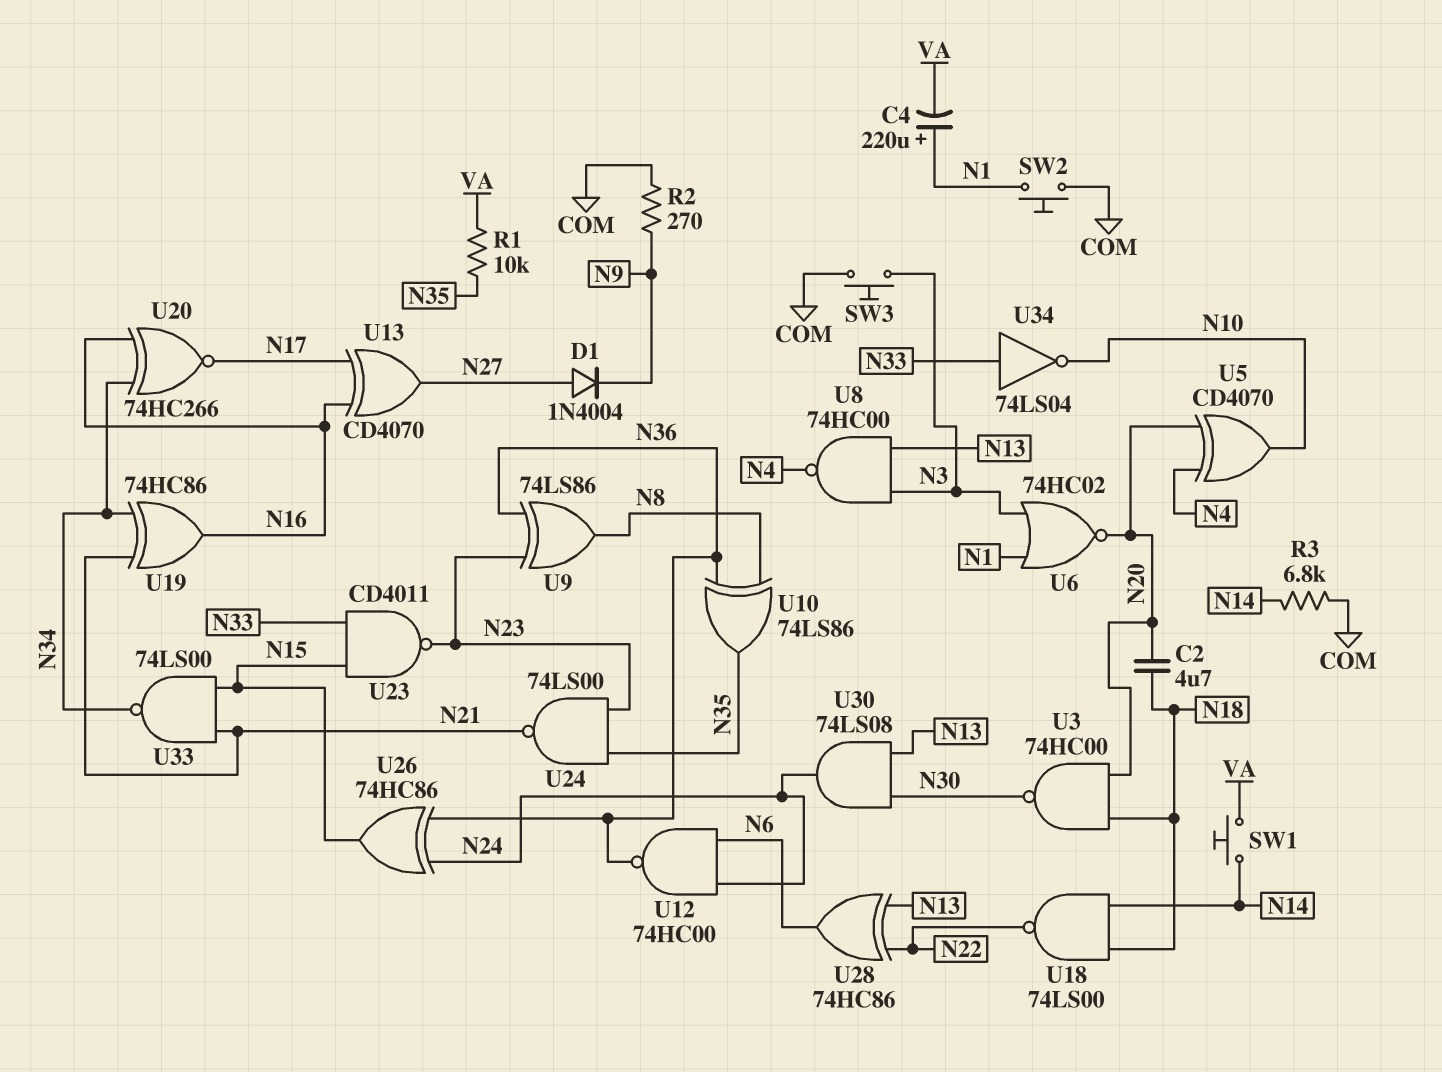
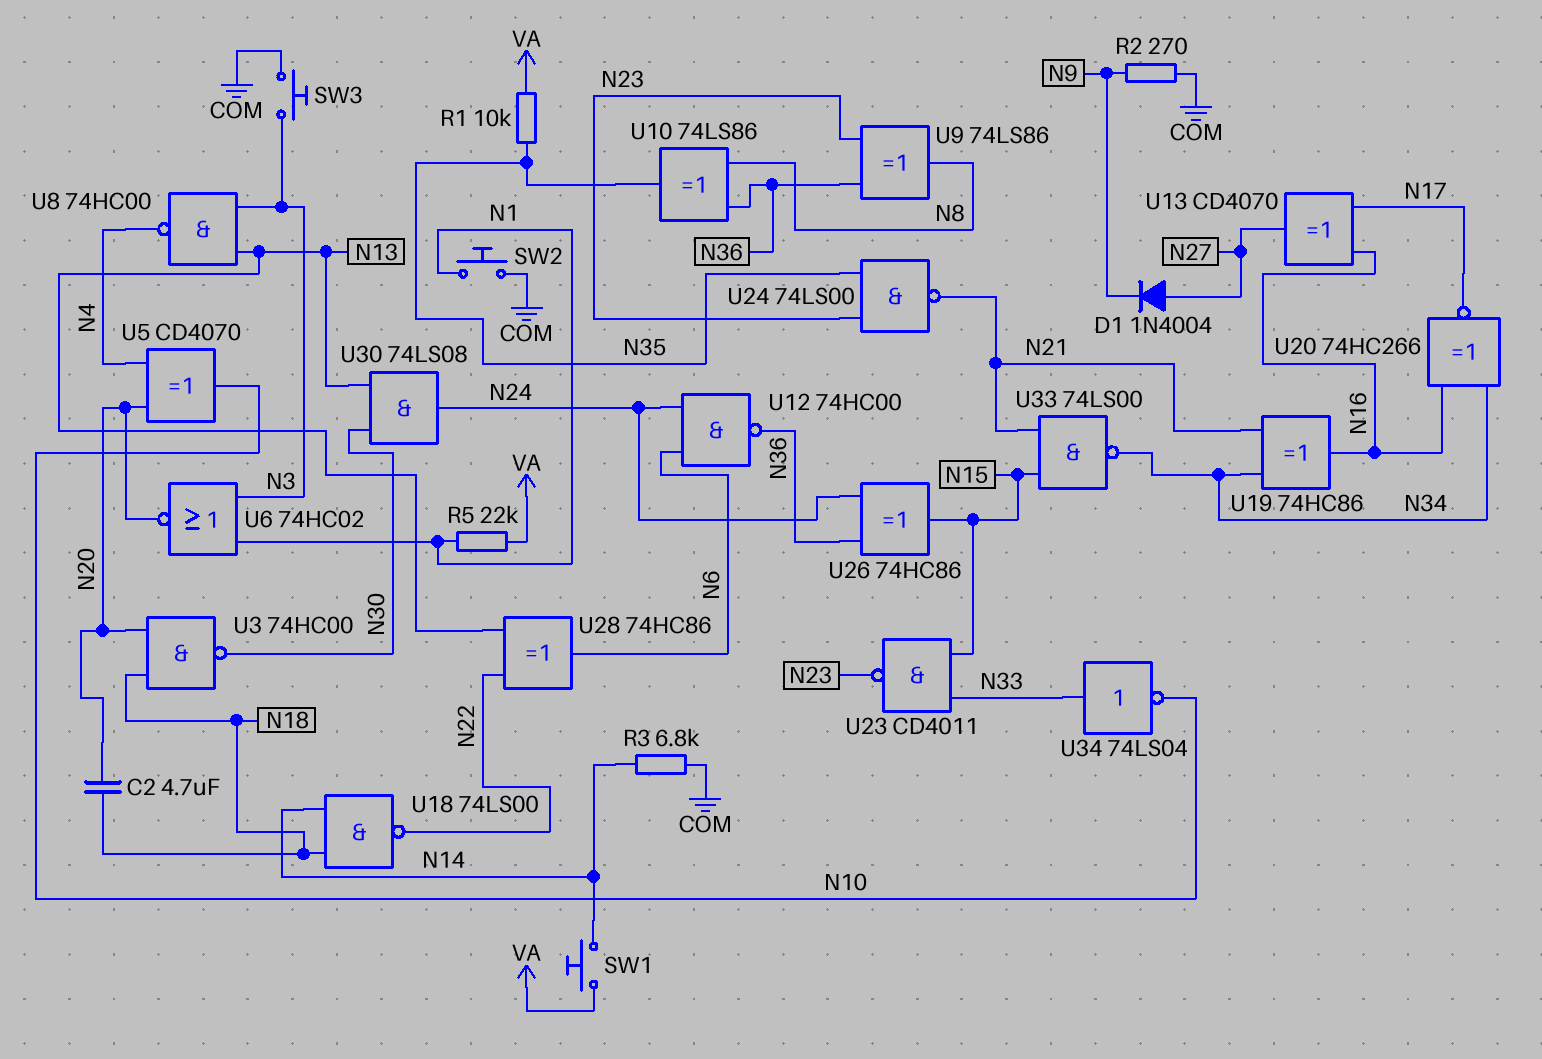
C4: 220uF (plus N1, minus VA) -> none
R5: none -> 22k (N1, VA)

